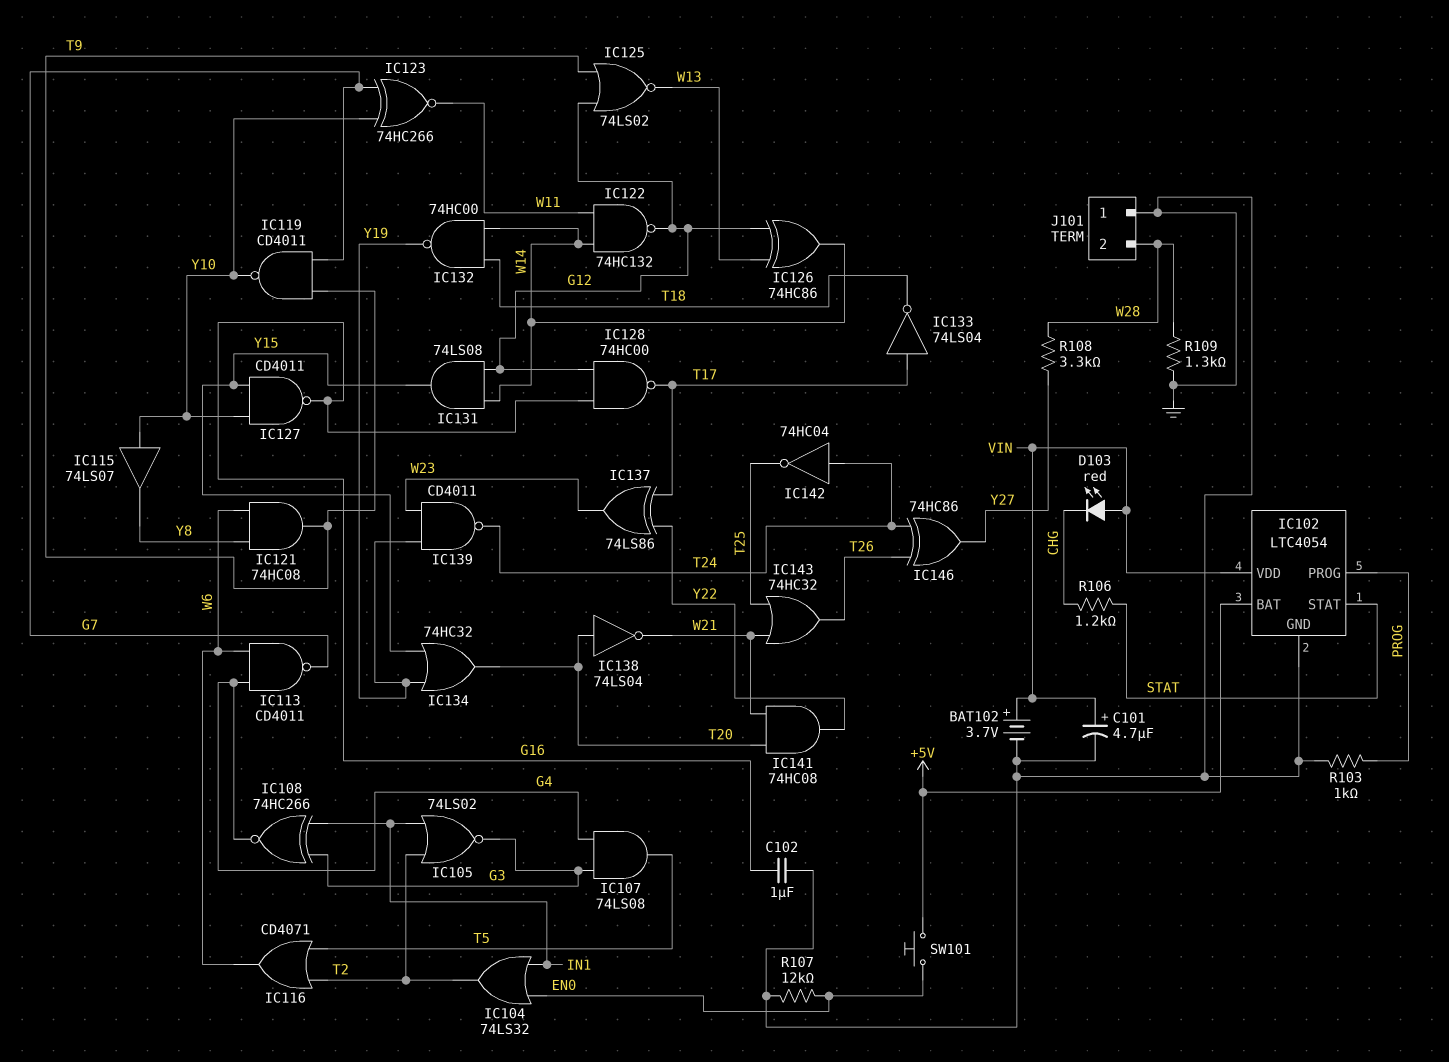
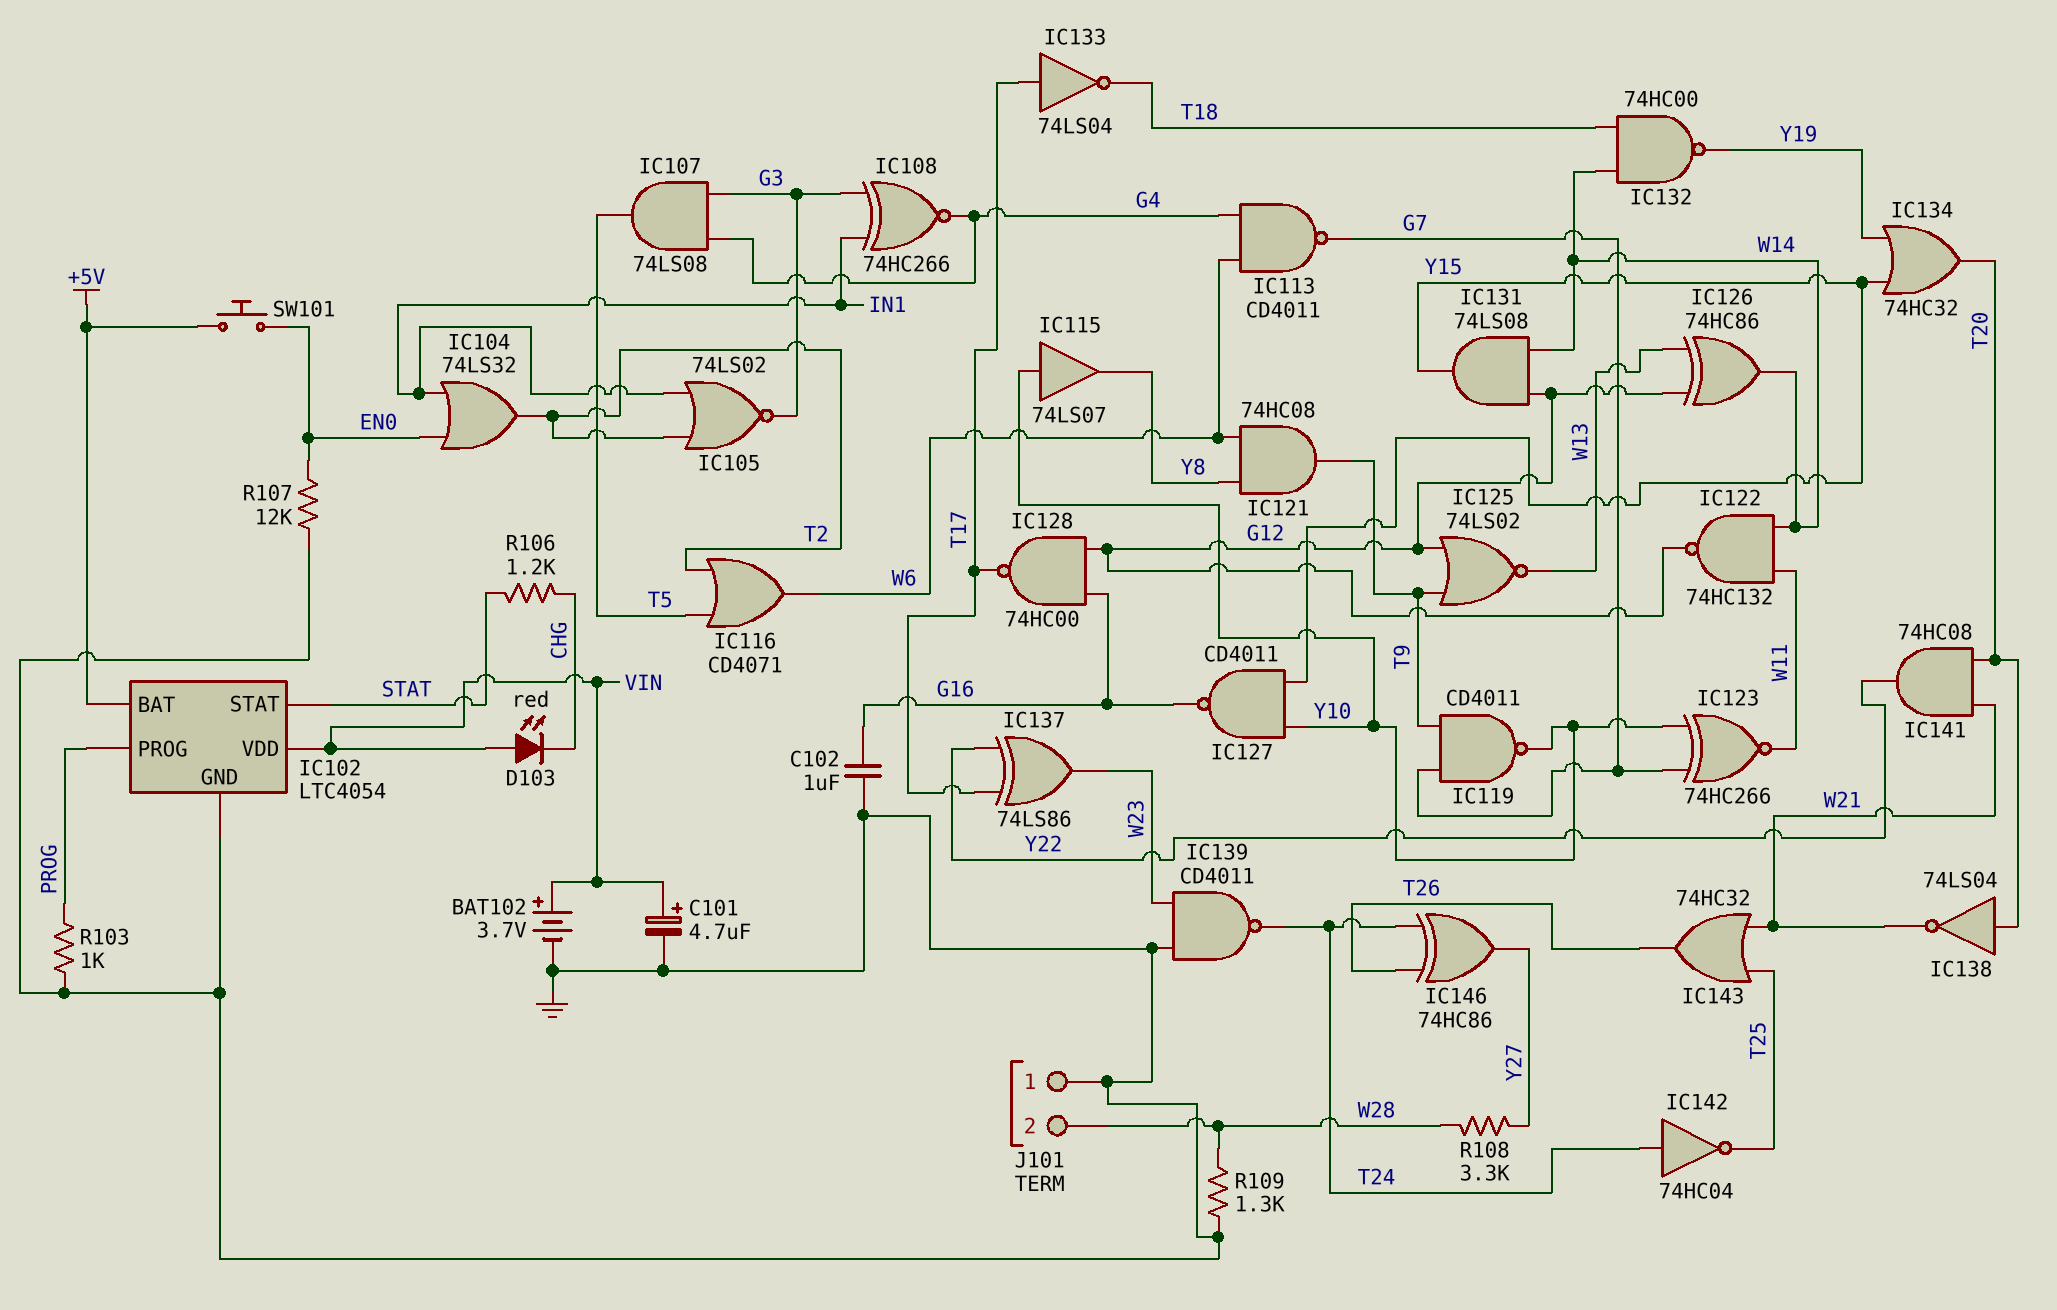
IC139: NAND CD4011 (in W23, in Y19, out T24) -> NAND CD4011 (in GND, in W23, out T24)

